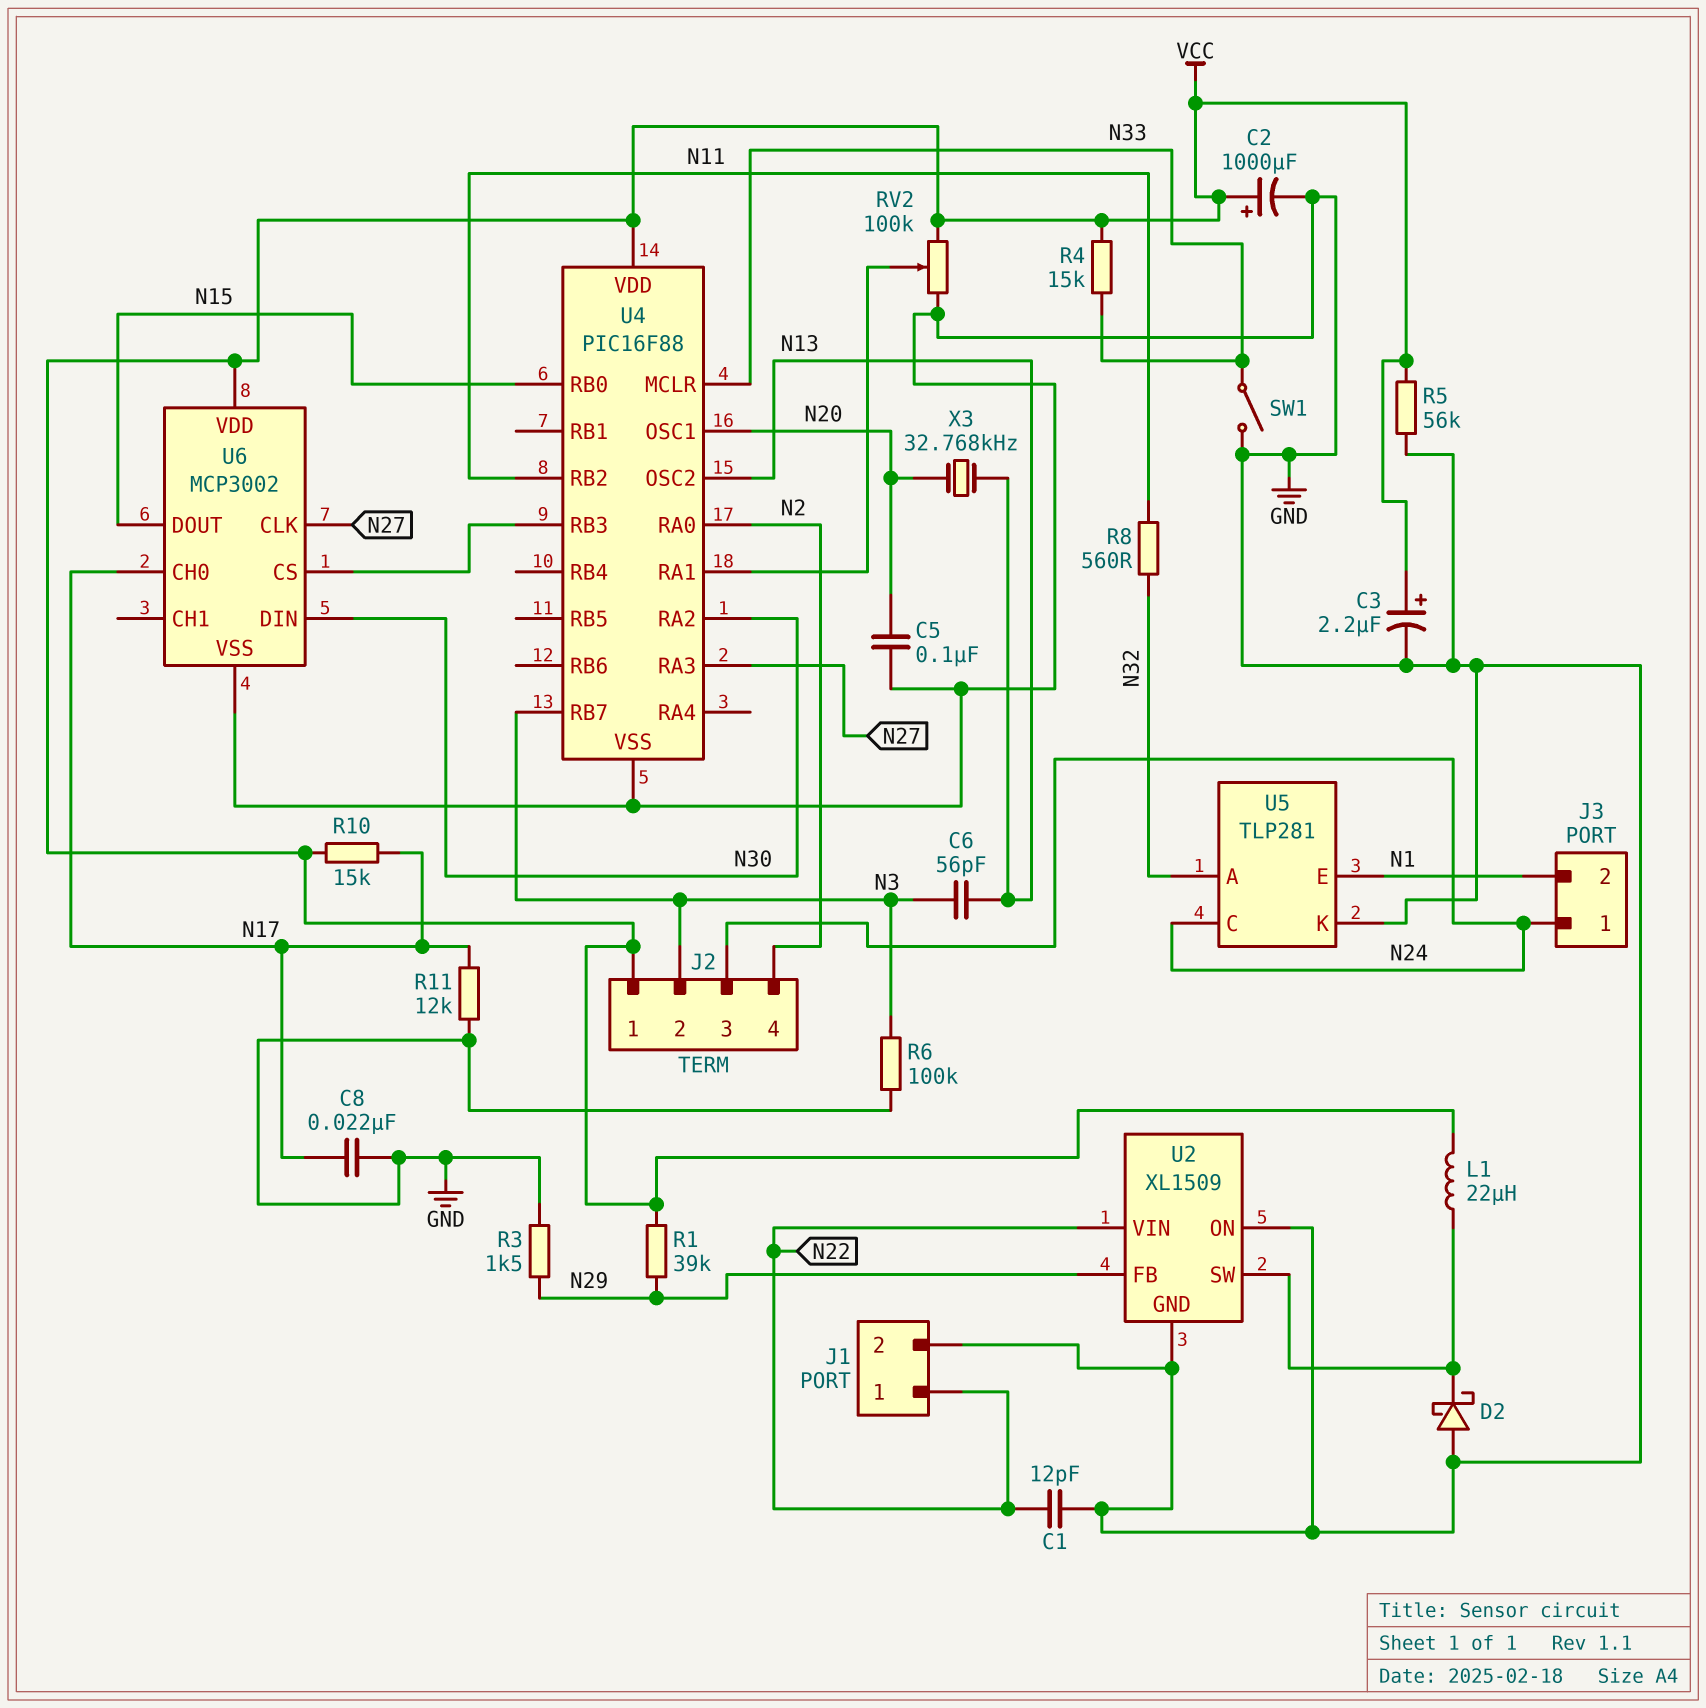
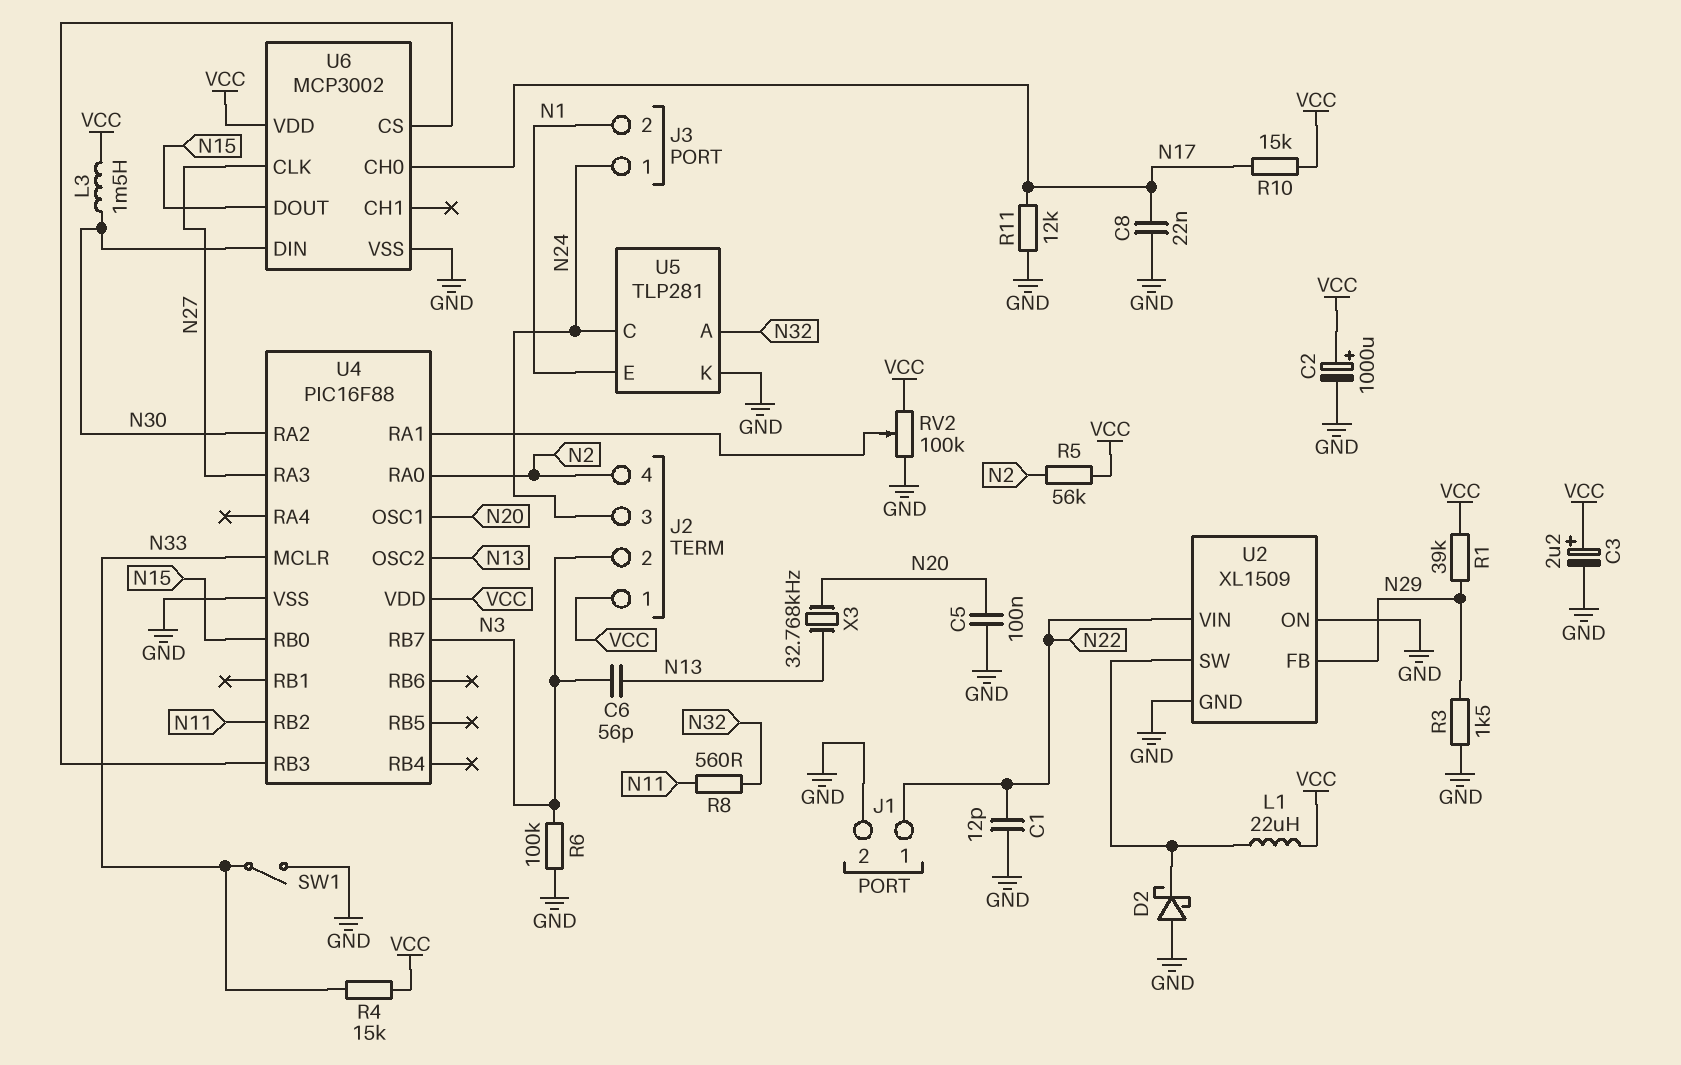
L3: none -> 1.5mH (N30, VCC)
R5: 56k (GND, VCC) -> 56k (N2, VCC)

